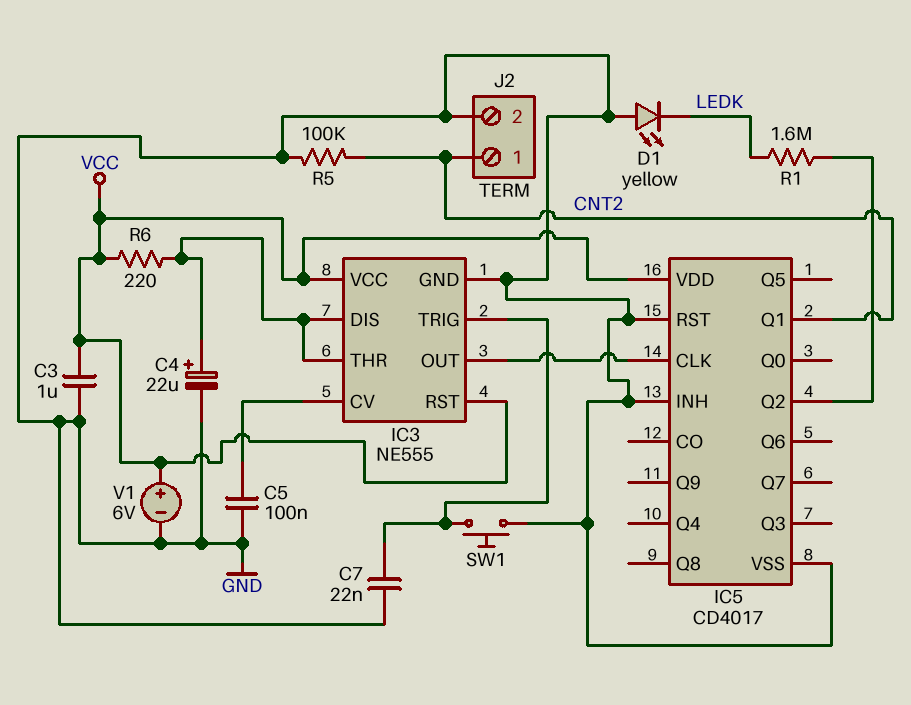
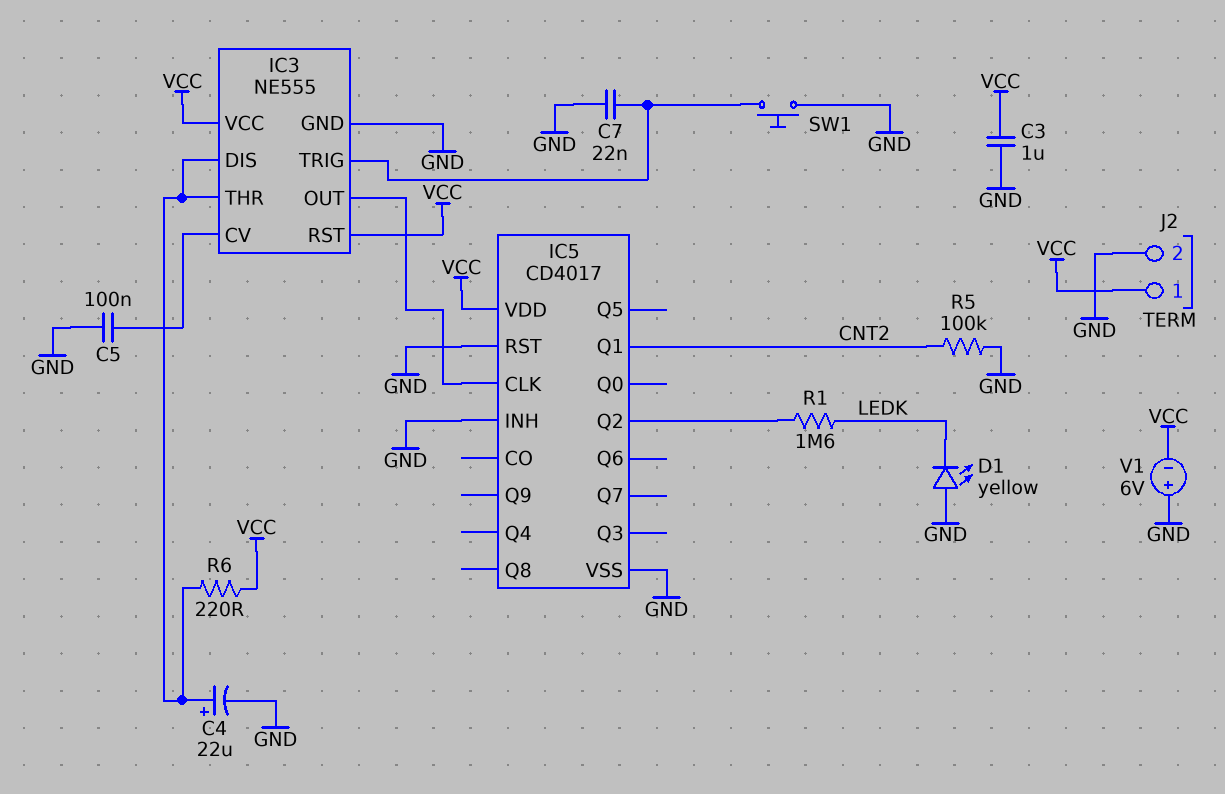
J2 pin 1: CNT2 -> VCC
V1: 6V (plus VCC, minus GND) -> 6V (plus GND, minus VCC)

